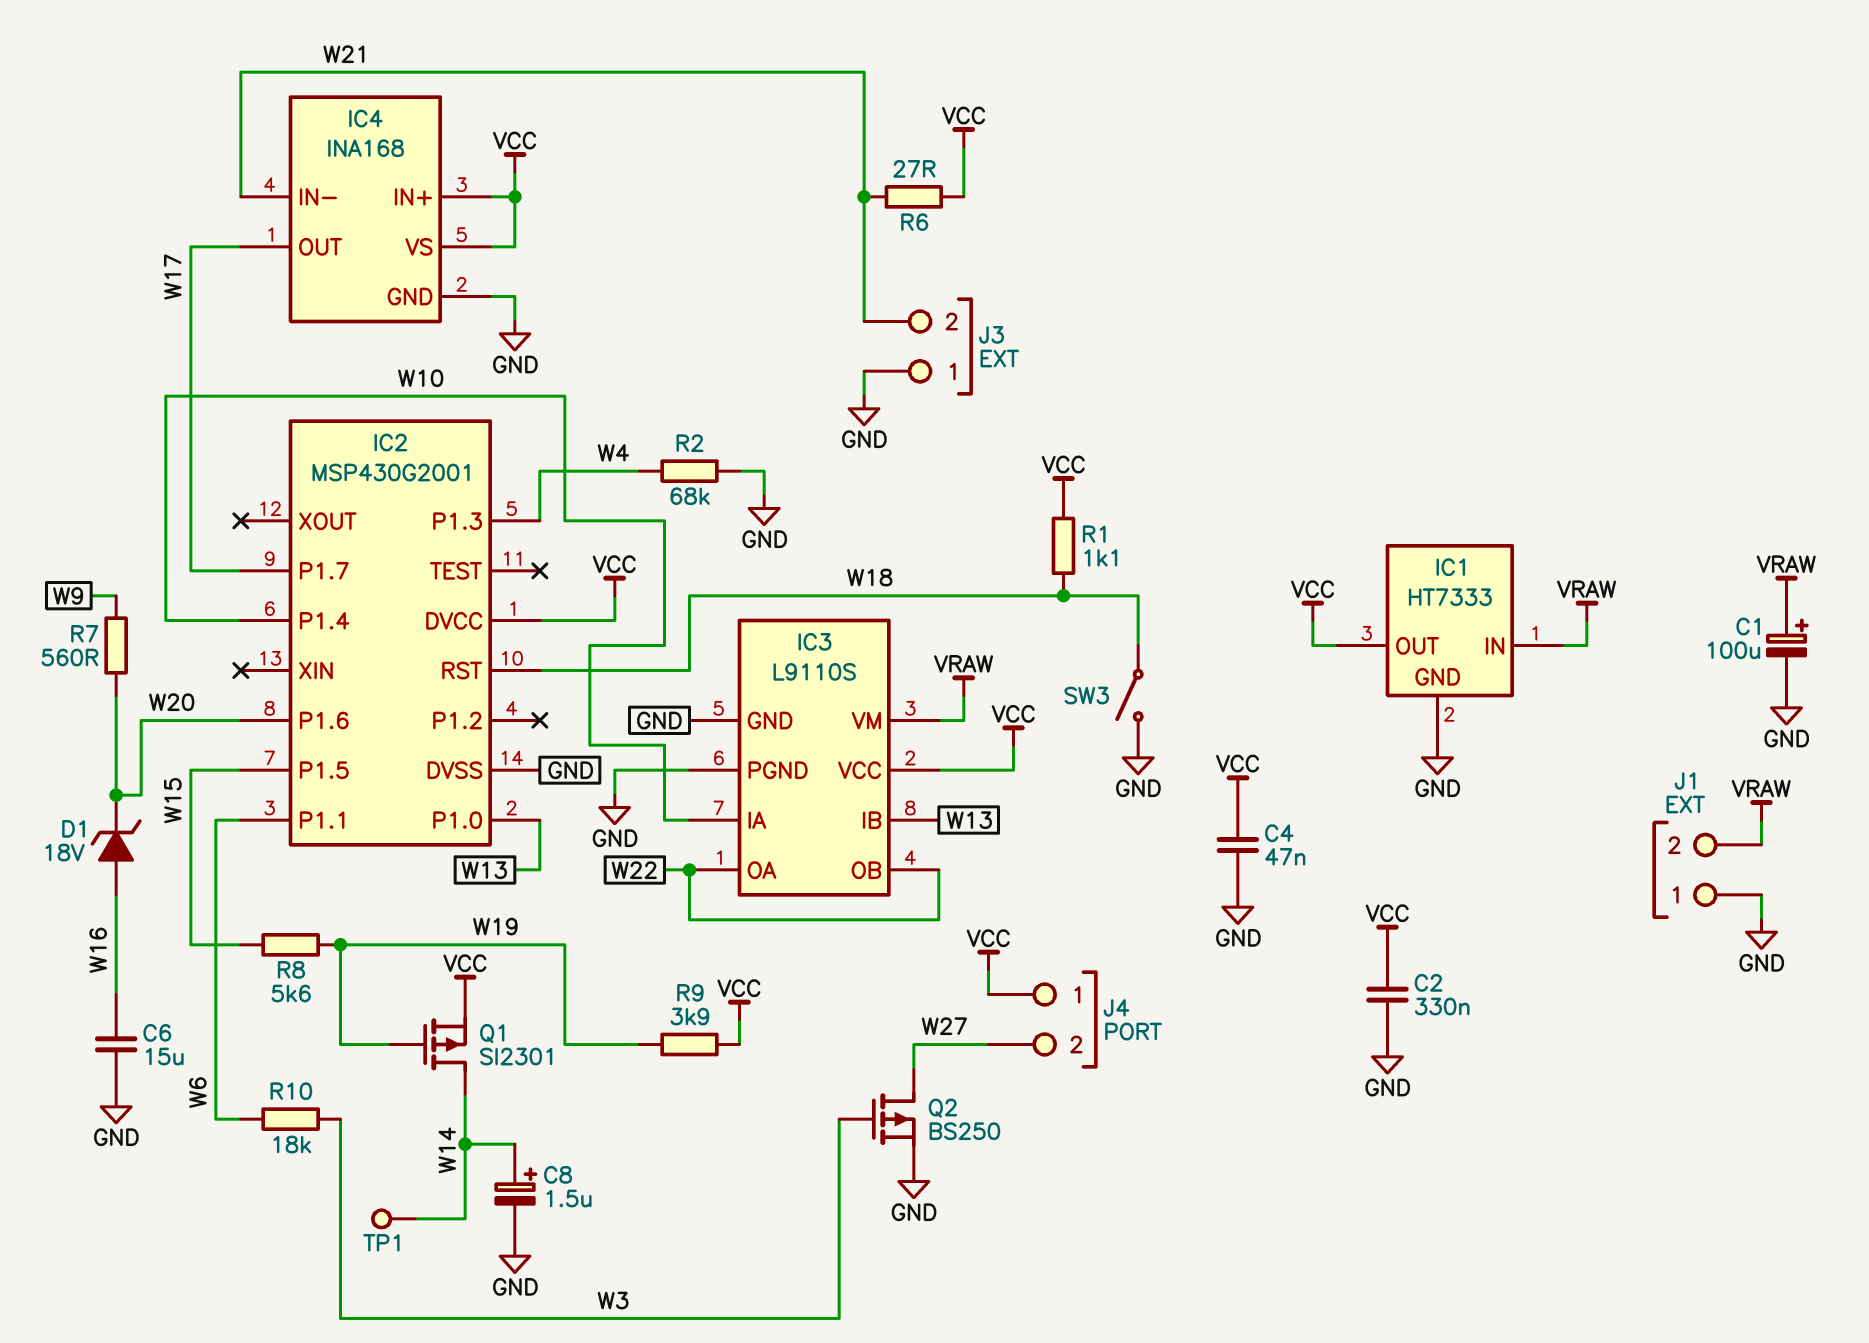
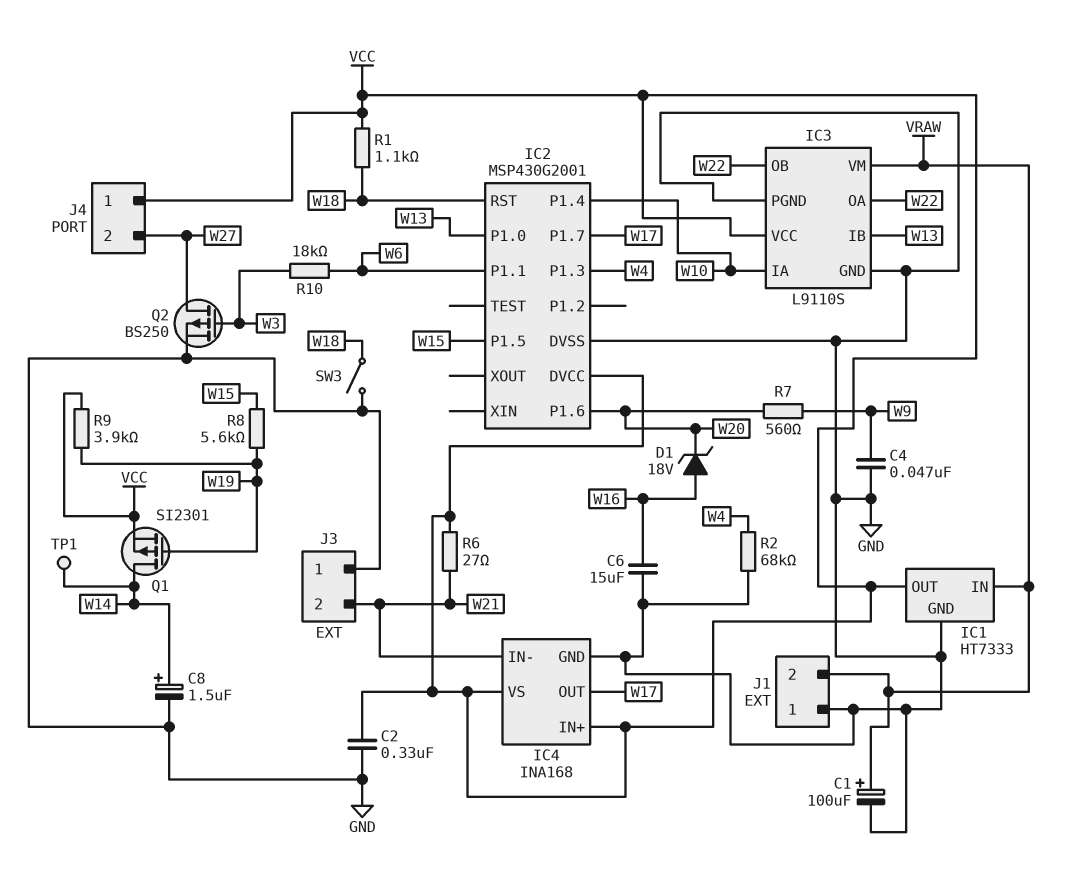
C4: 47nF (GND, VCC) -> 47nF (GND, W9)

